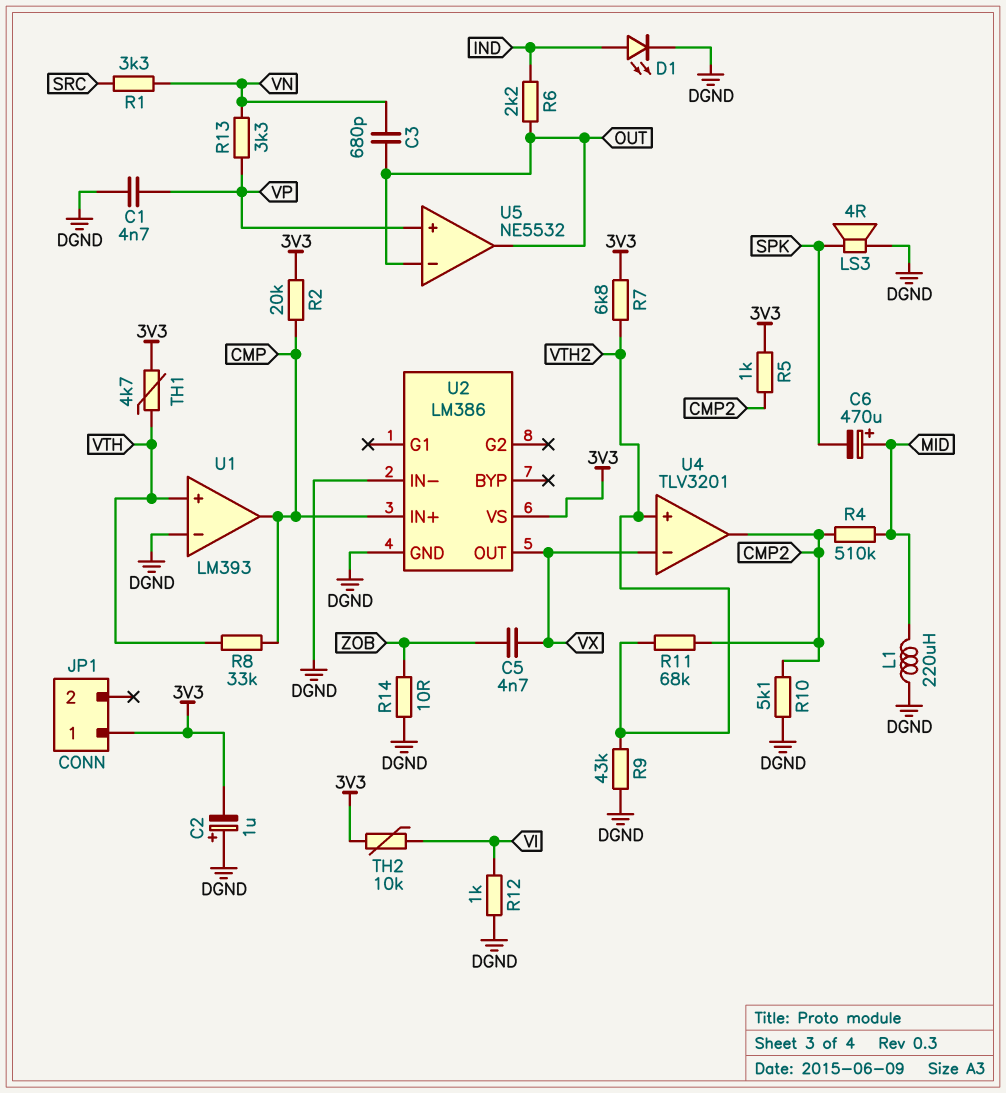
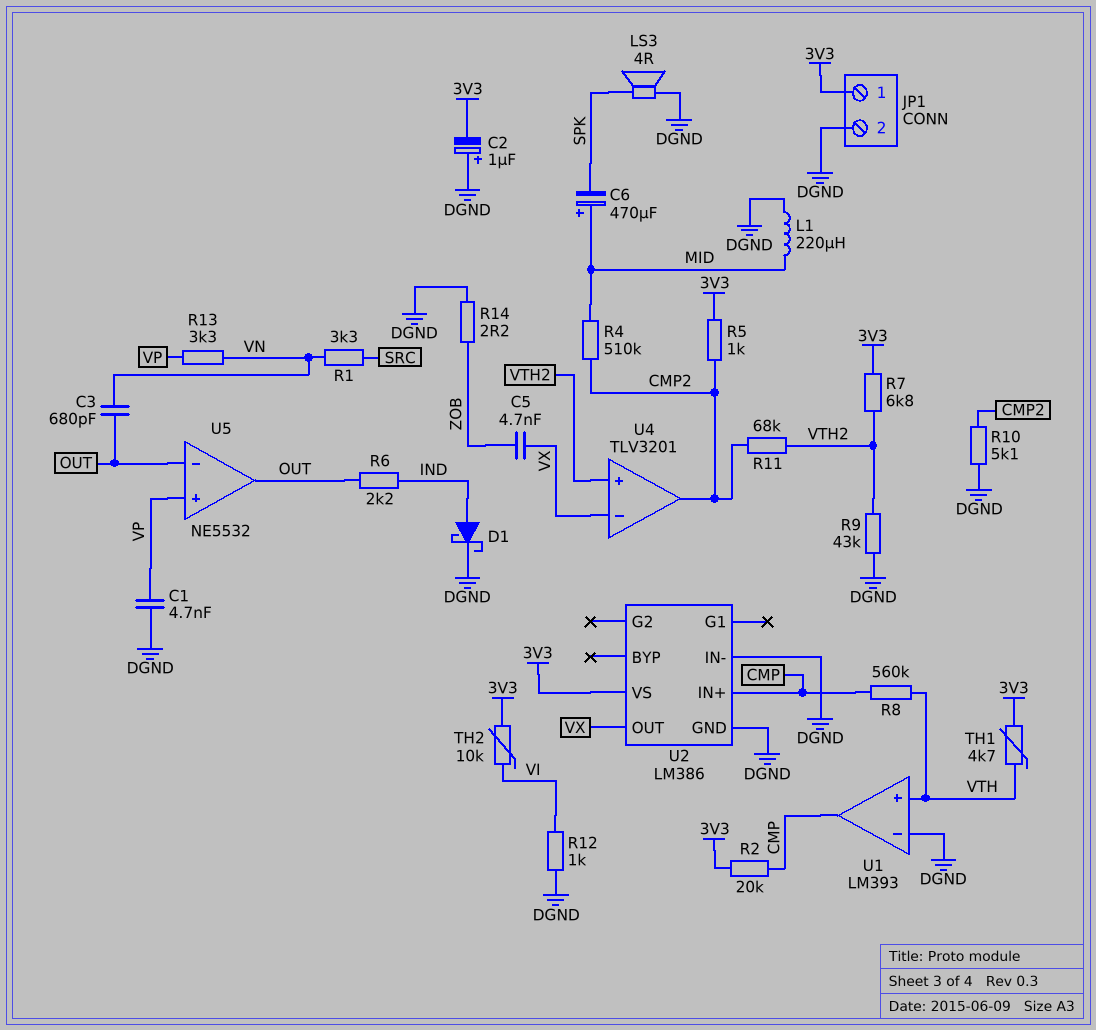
D1: LED (A IND, K DGND) -> schottky (A IND, K DGND)
JP1 pin 2: none -> DGND
R8: 33k (CMP, VTH) -> 560k (CMP, VTH)
R14: 10 (DGND, ZOB) -> 2.2 (DGND, ZOB)

